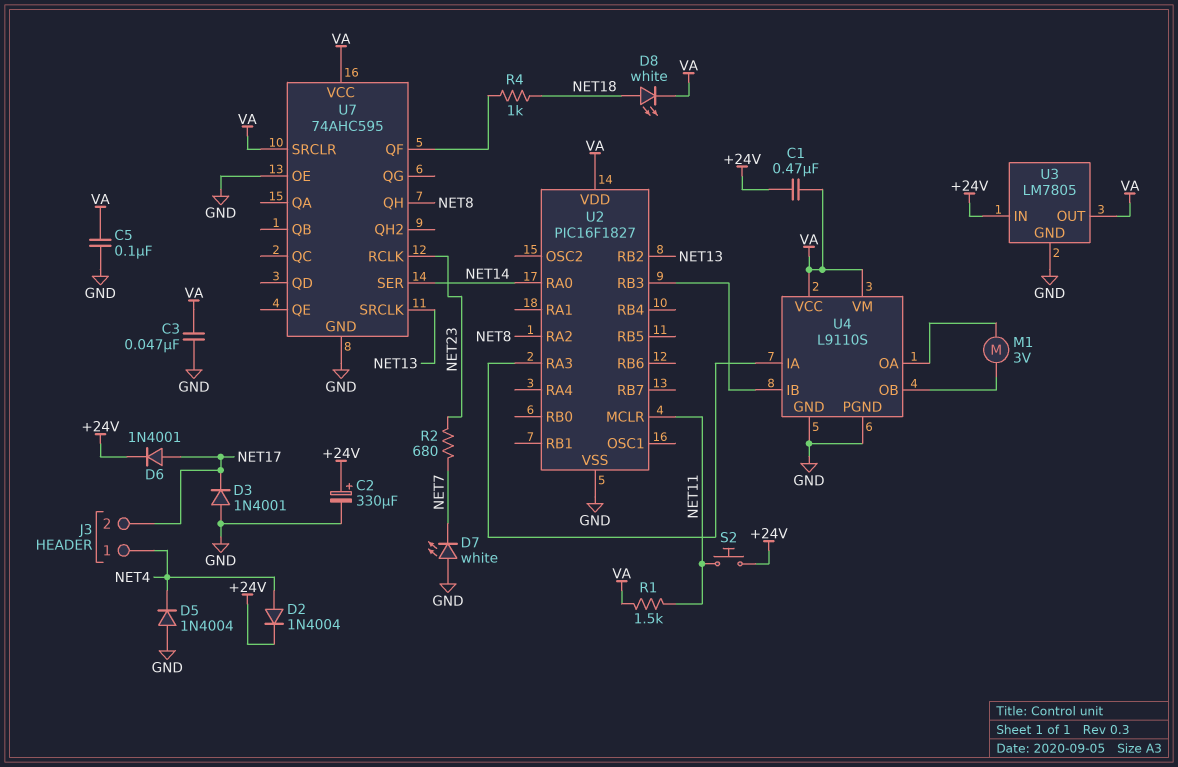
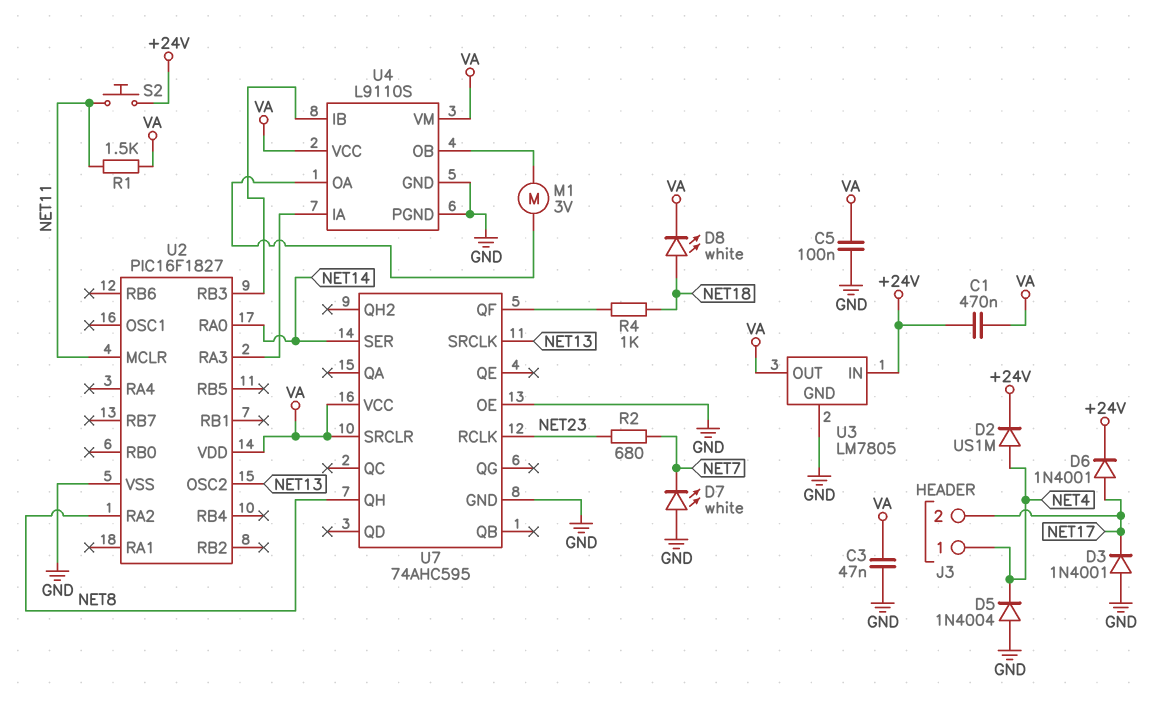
C2: 330uF (plus +24V, minus GND) -> none
D2: diode 1N4004 (A NET4, K +24V) -> diode US1M (A NET4, K +24V)
U2 pin OSC2: none -> NET13
U2 pin RB2: NET13 -> none

